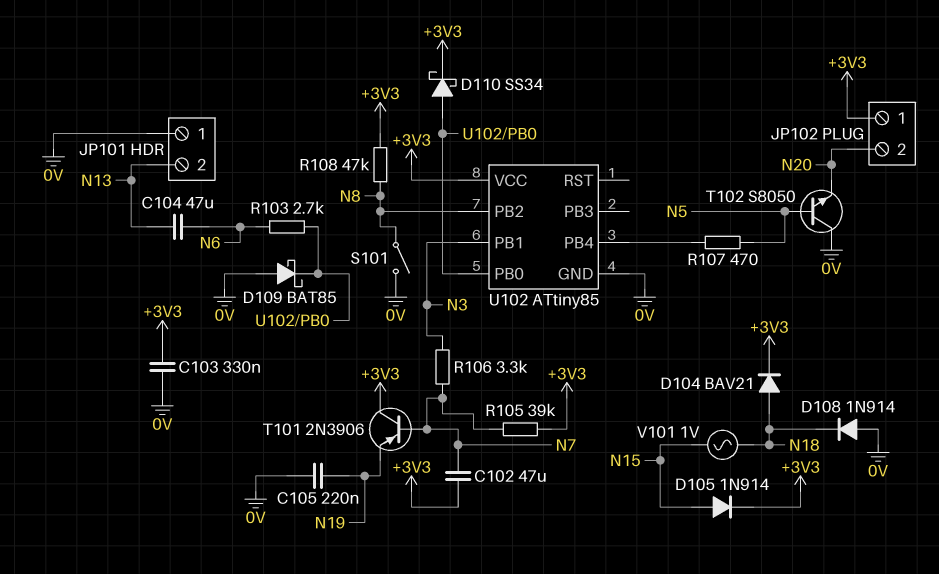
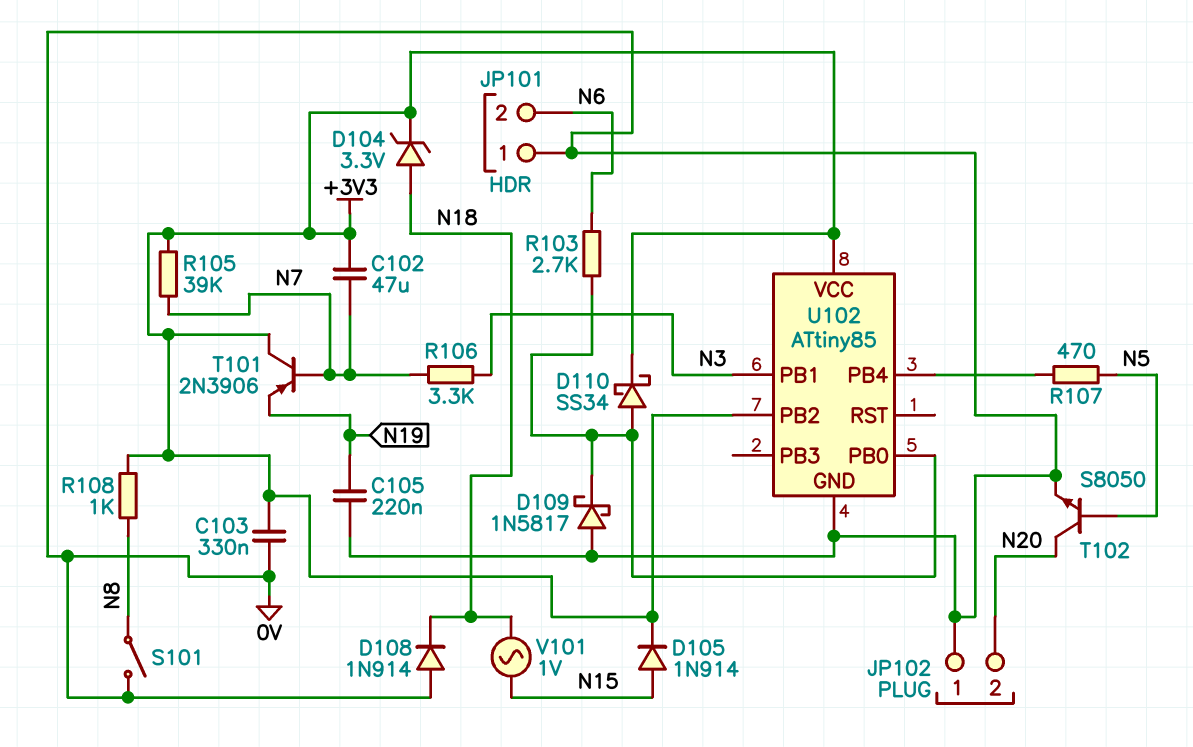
C104: 47uF (N6, N13) -> none
D104: diode BAV21 (A N18, K +3V3) -> zener 3.3V (A N18, K +3V3)
D109: schottky BAT85 (A 0V, K U102/PB0) -> schottky 1N5817 (A 0V, K U102/PB0)
JP101 pin 2: N13 -> N6
JP102 pin 1: +3V3 -> 0V
R108: 47k (+3V3, N8) -> 1k (+3V3, N8)
T102: NPN S8050 (B N5, C 0V, E N20) -> NPN S8050 (B N5, C N20, E 0V)
U102 pin PB2: N8 -> +3V3

